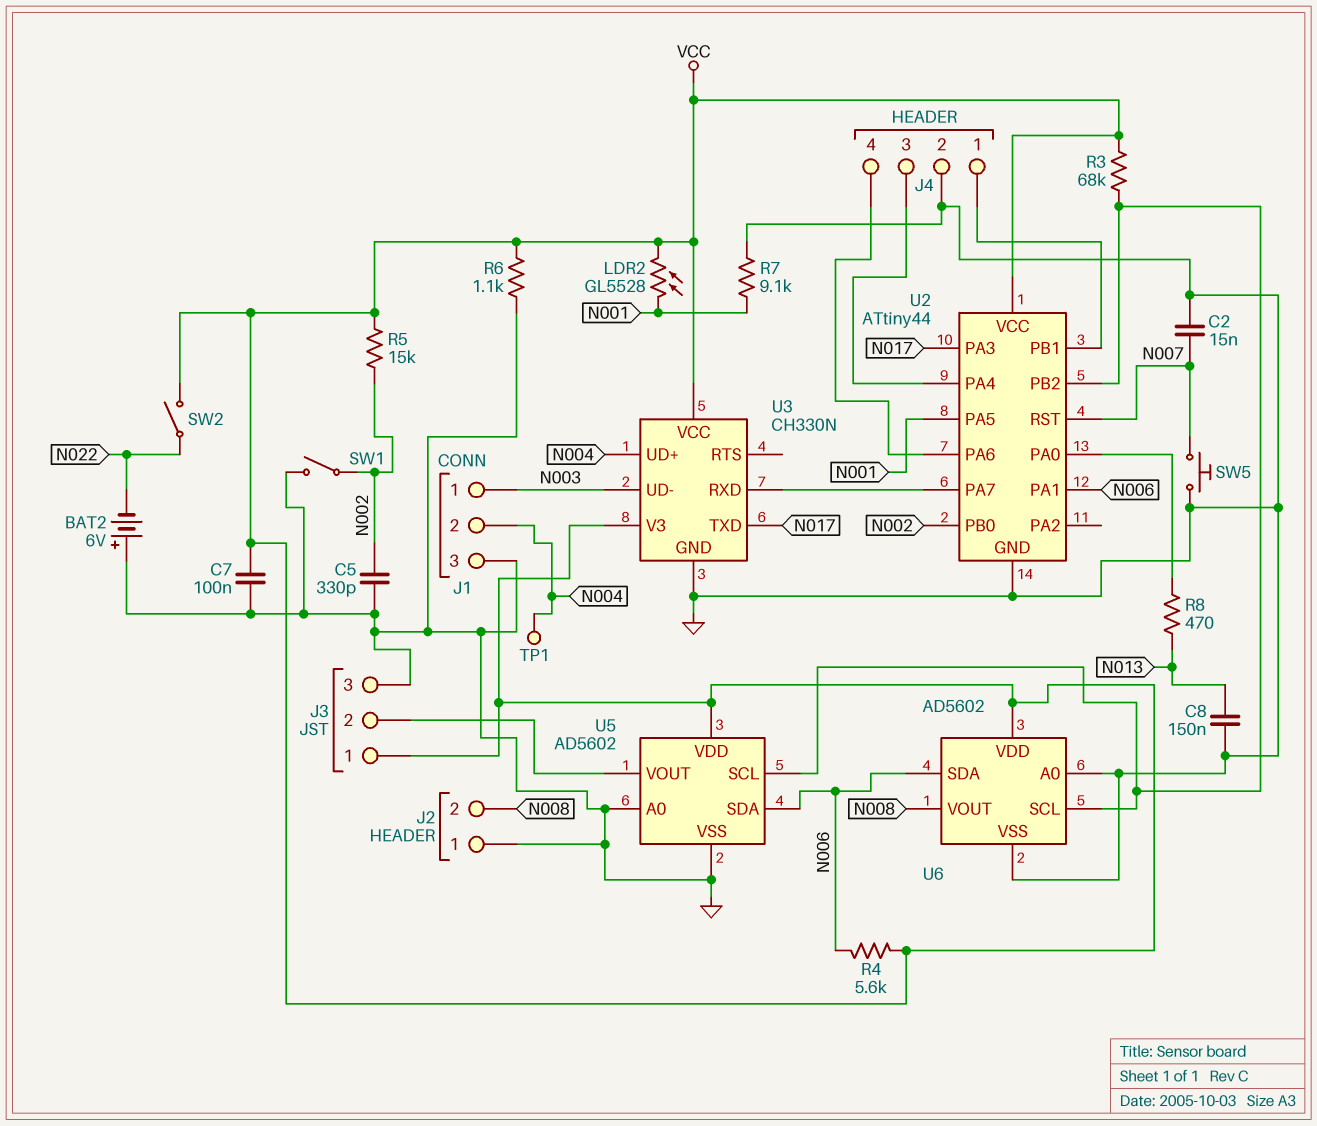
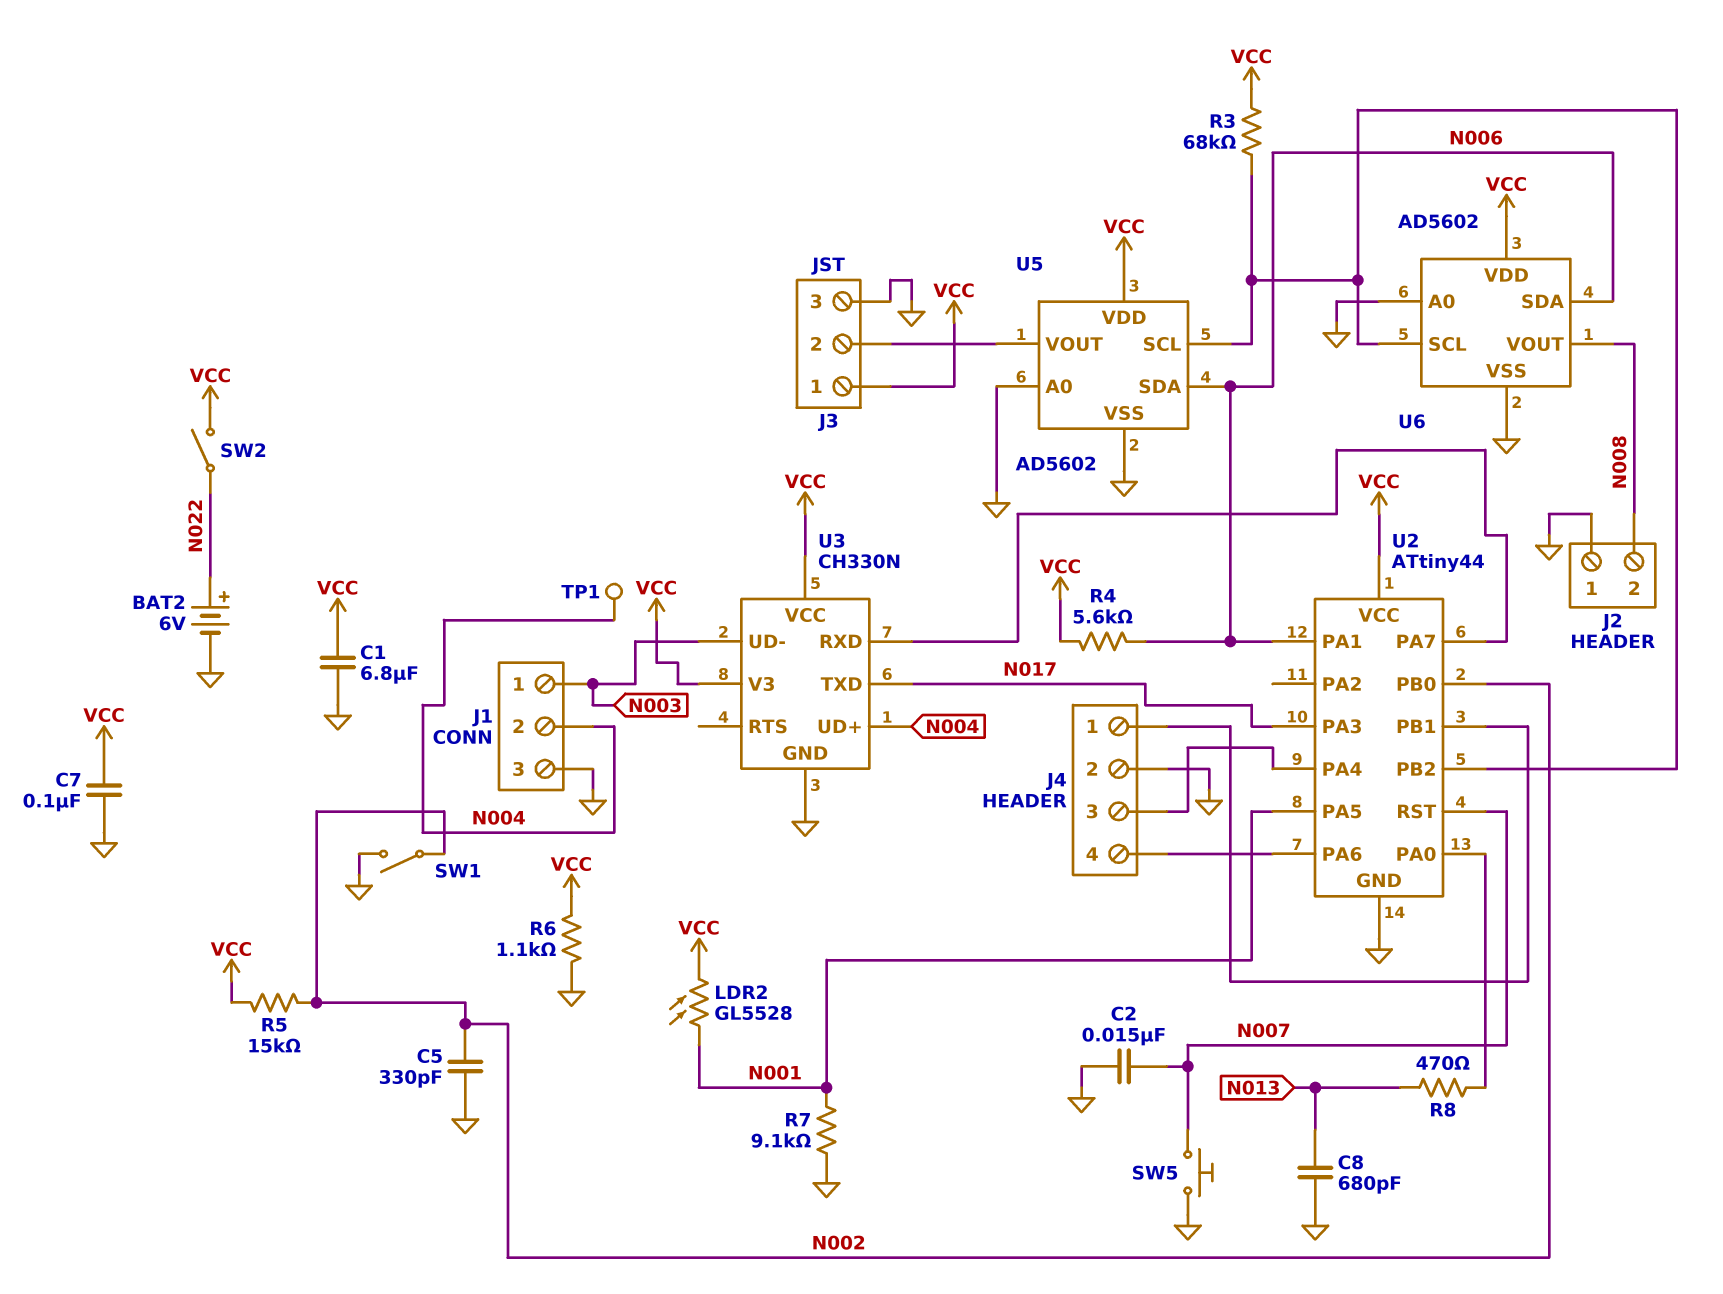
BAT2: 6V (plus GND, minus N022) -> 6V (plus N022, minus GND)
C1: none -> 6.8uF (GND, VCC)
C8: 150nF (GND, N013) -> 680pF (GND, N013)

